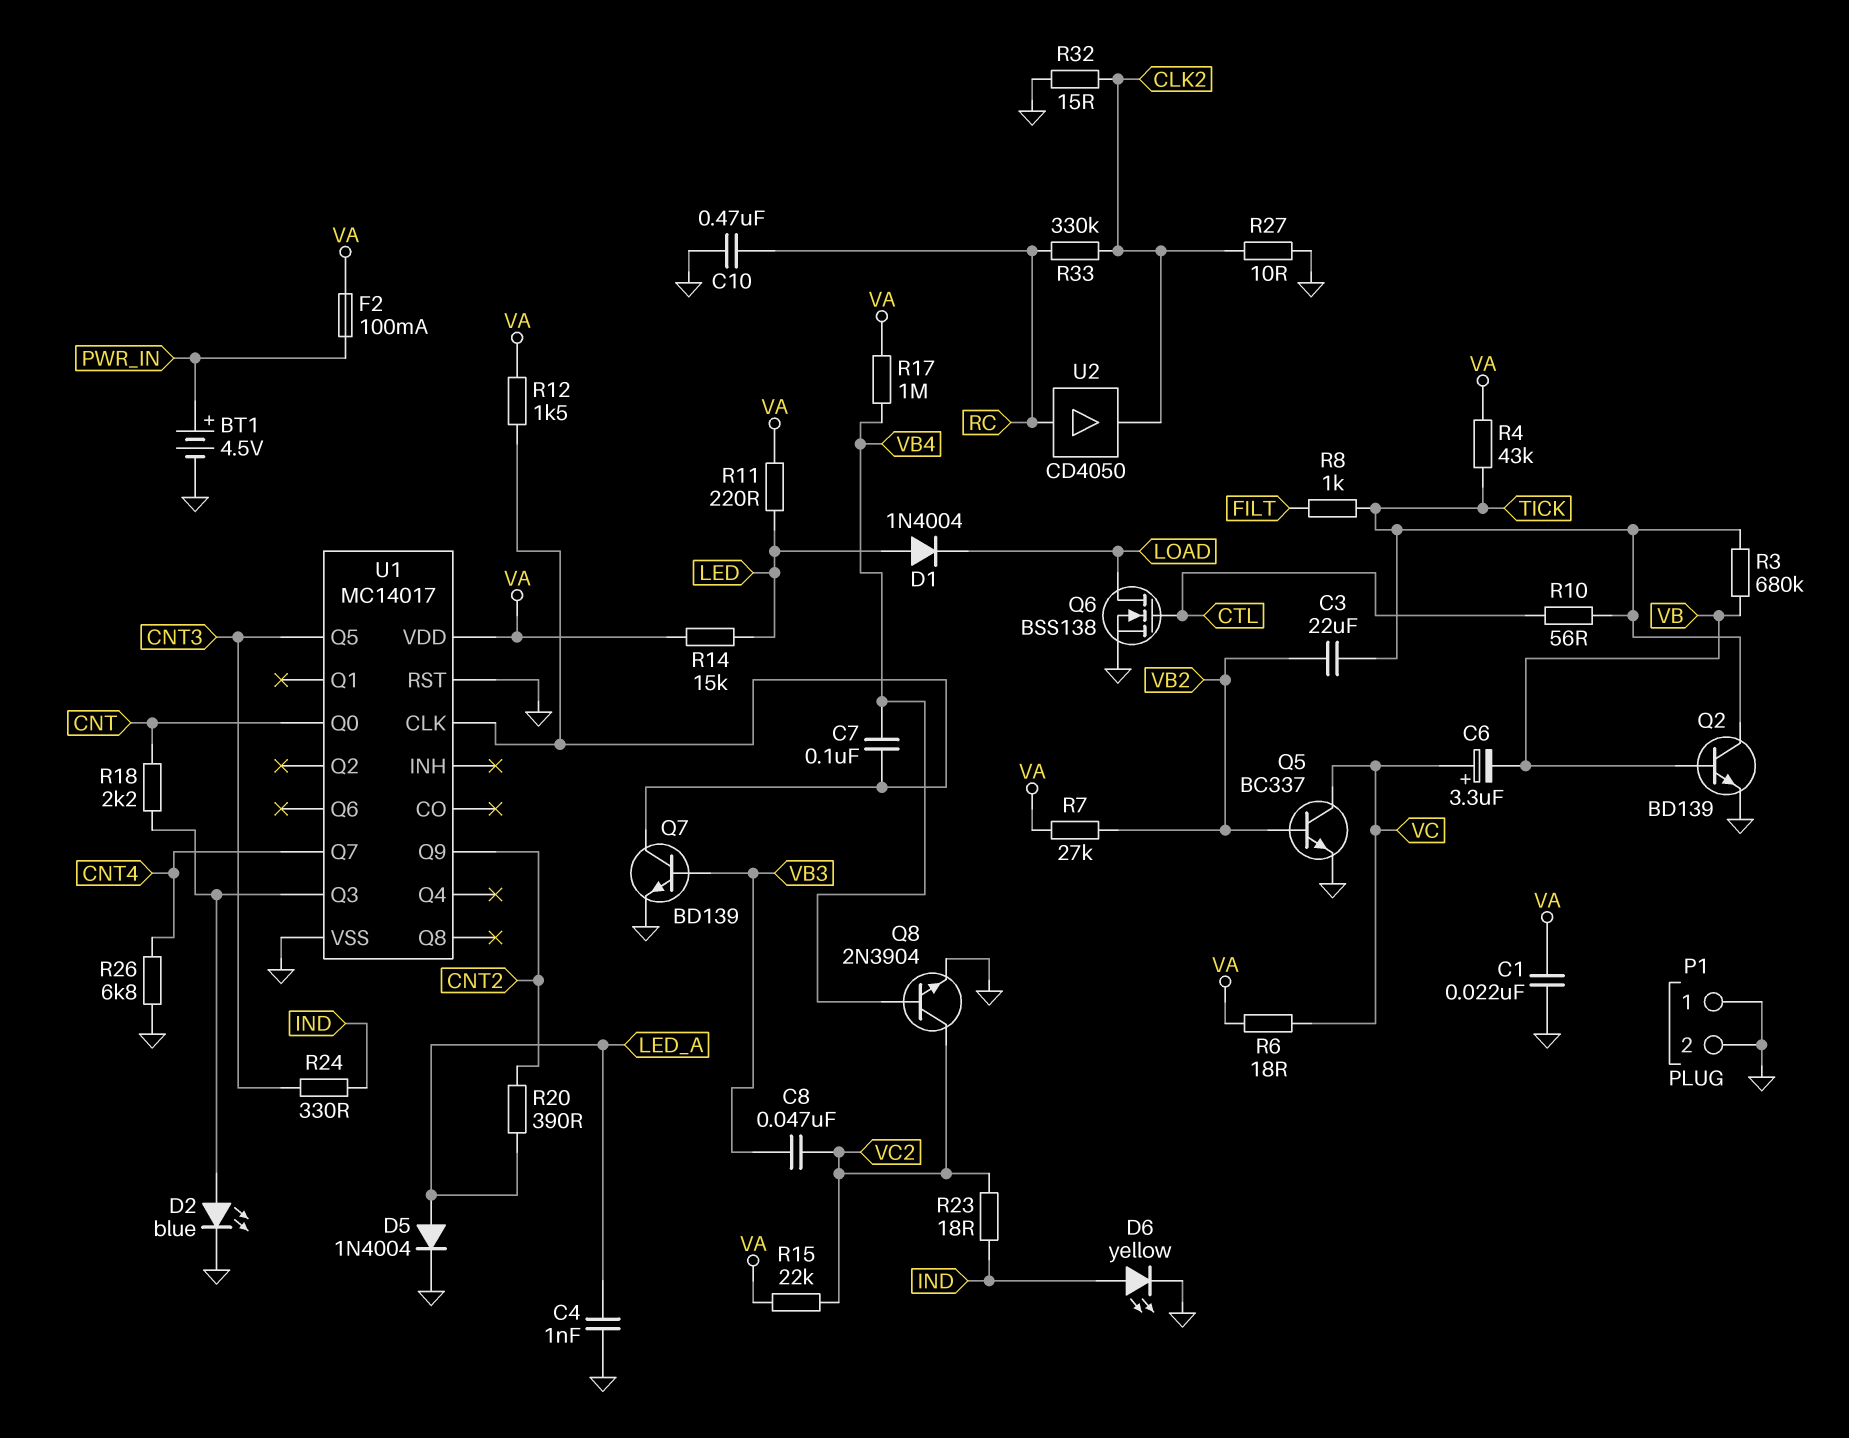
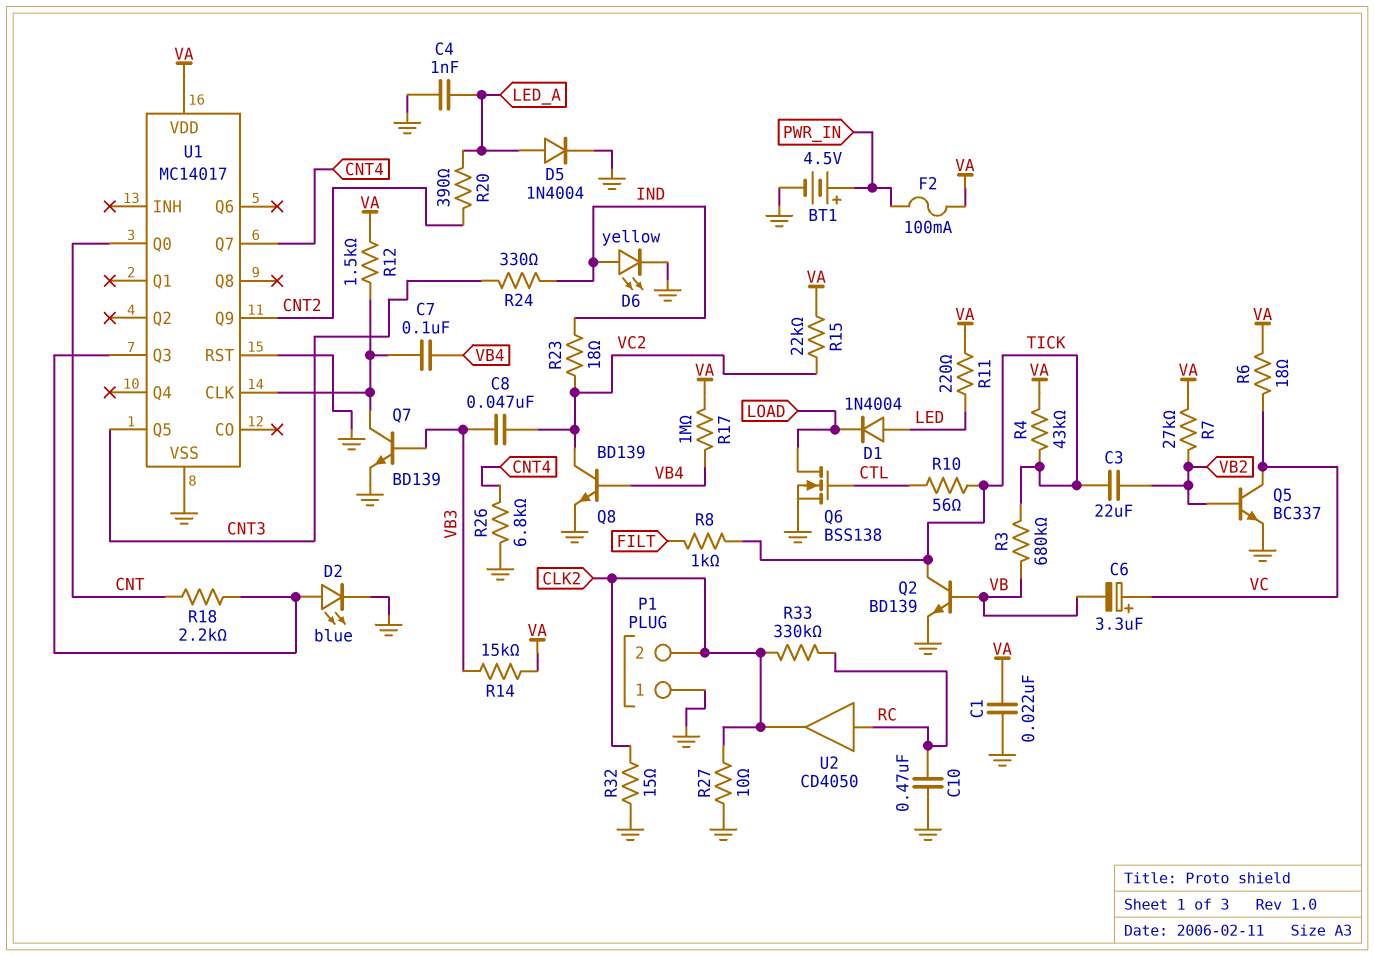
P1 pin 2: GND -> CLK2
Q8: NPN 2N3904 (B VB4, C VC2, E GND) -> NPN BD139 (B VB4, C VC2, E GND)
R14: 15k (LED, VA) -> 15k (VA, VB3)

